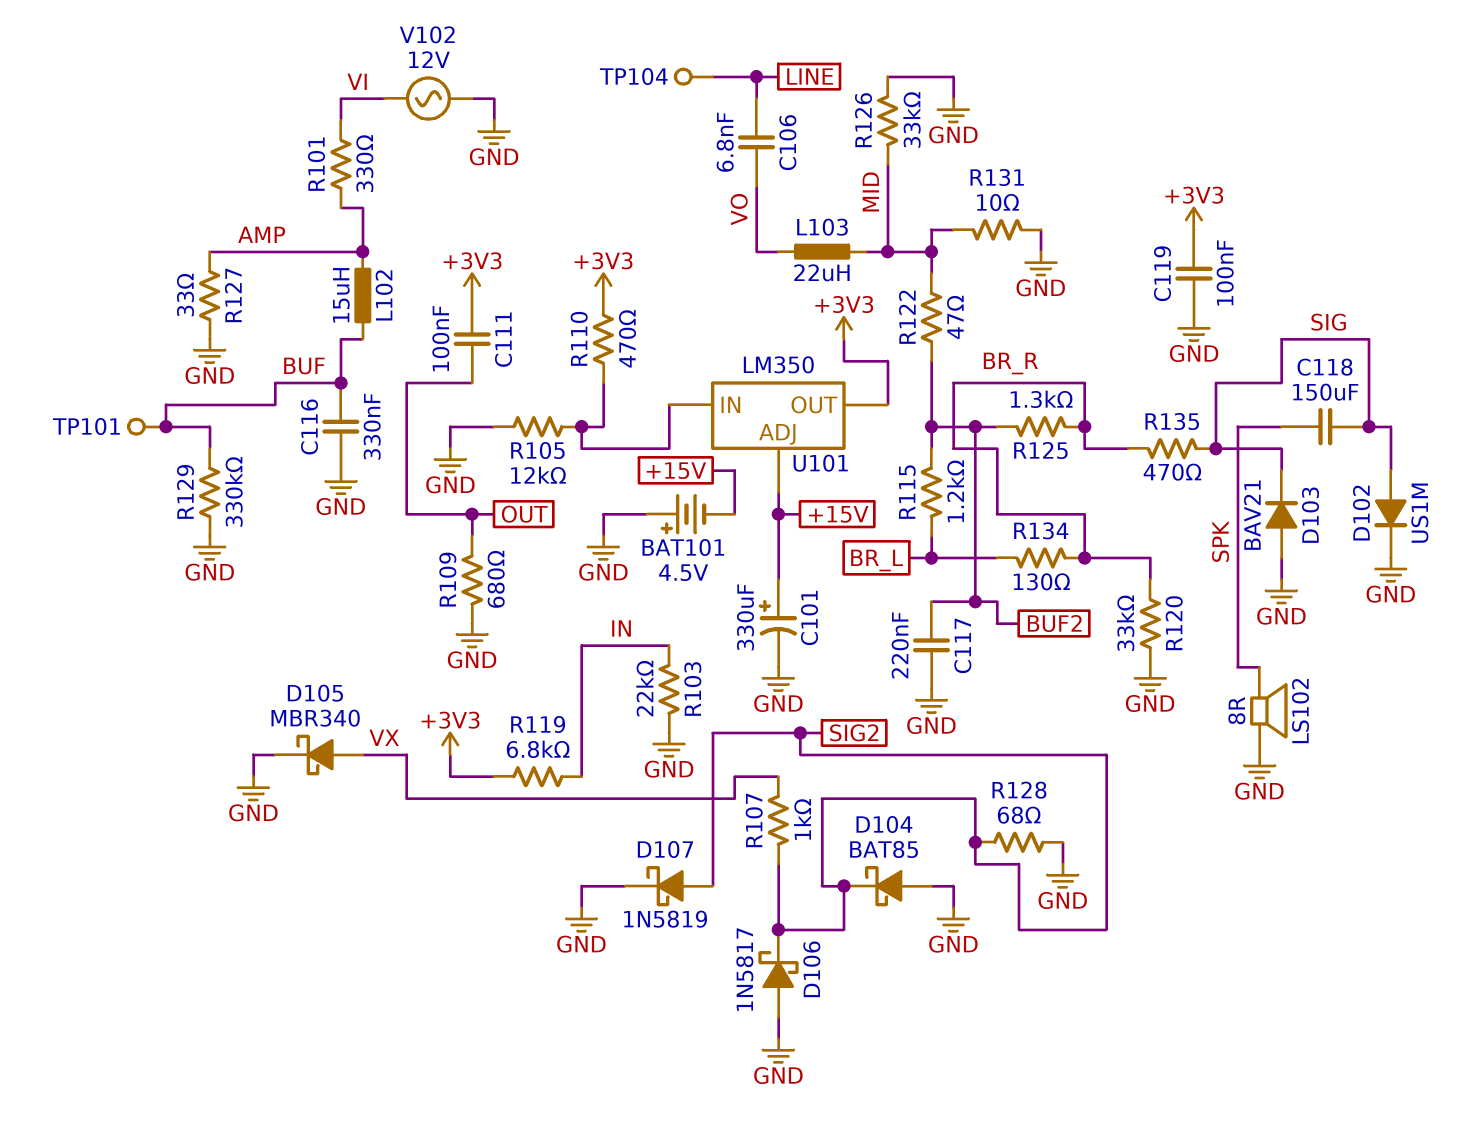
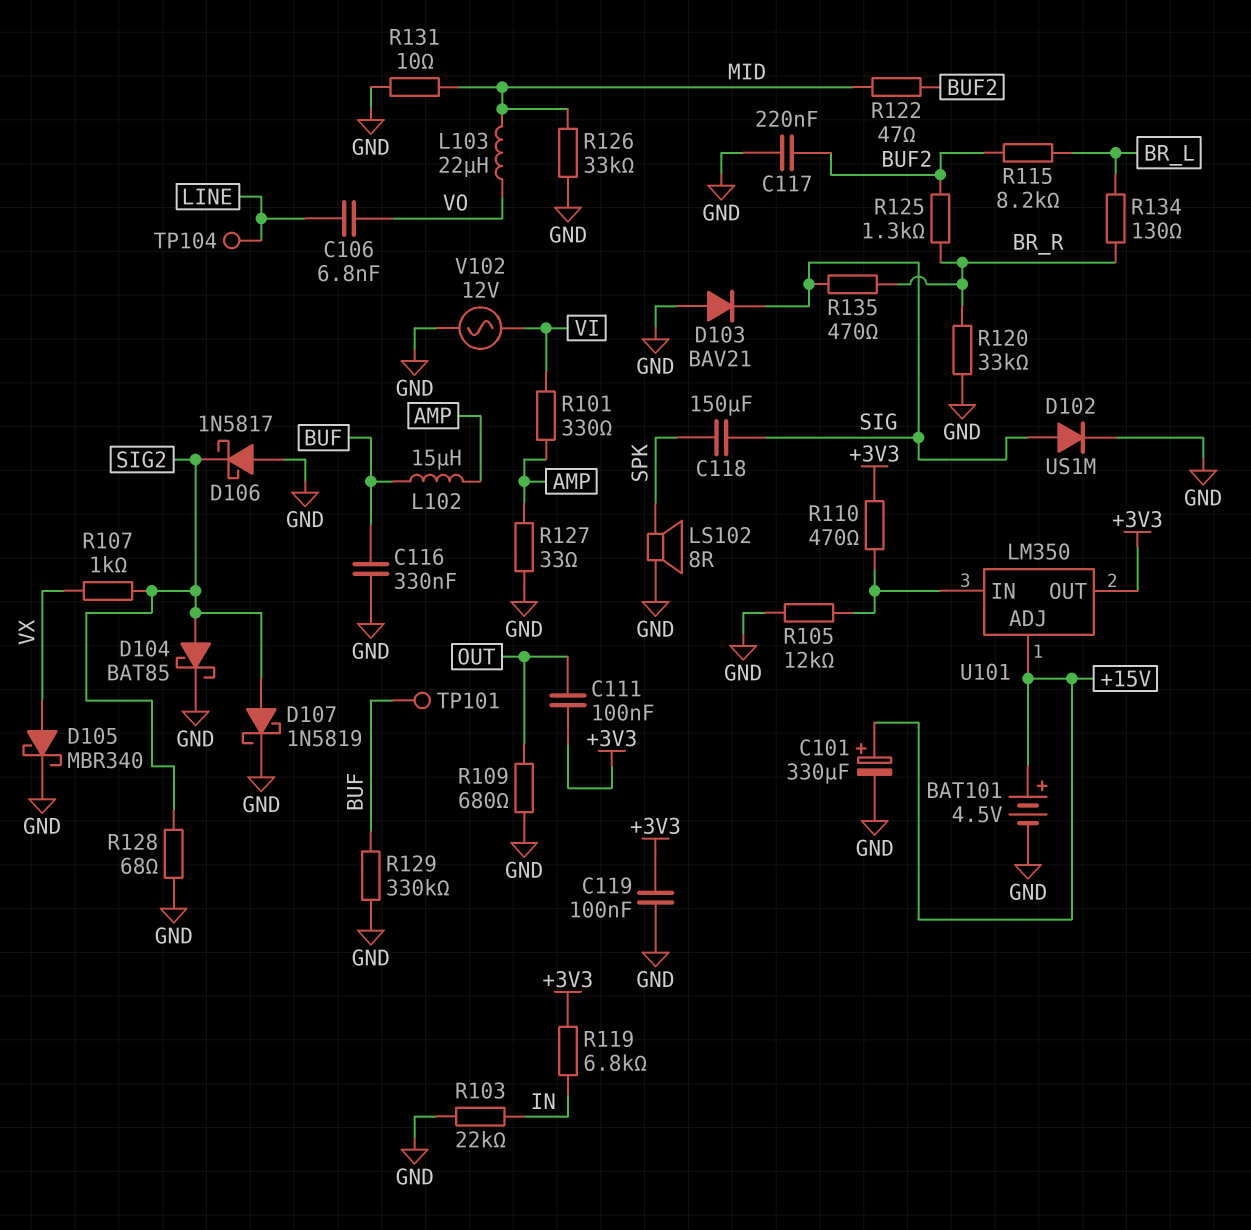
BAT101: 4.5V (plus GND, minus +15V) -> 4.5V (plus +15V, minus GND)
D104: schottky BAT85 (A GND, K SIG2) -> schottky BAT85 (A SIG2, K GND)
R115: 1.2k (BR_L, BUF2) -> 8.2k (BR_L, BUF2)

